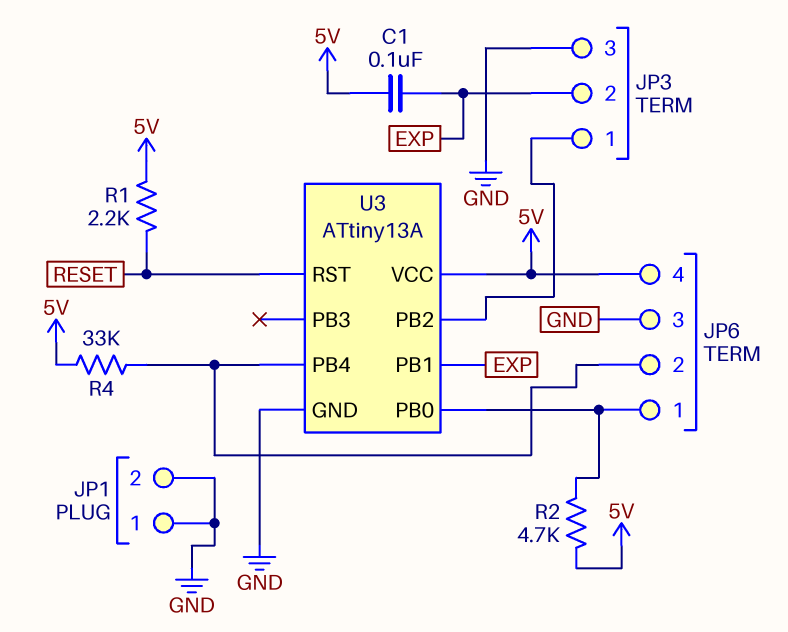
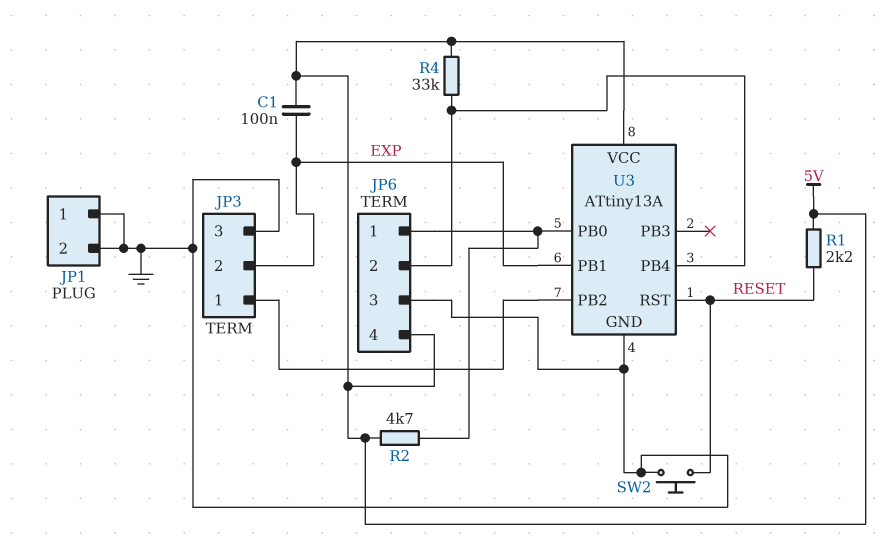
SW2: none -> button (GND, RESET)

